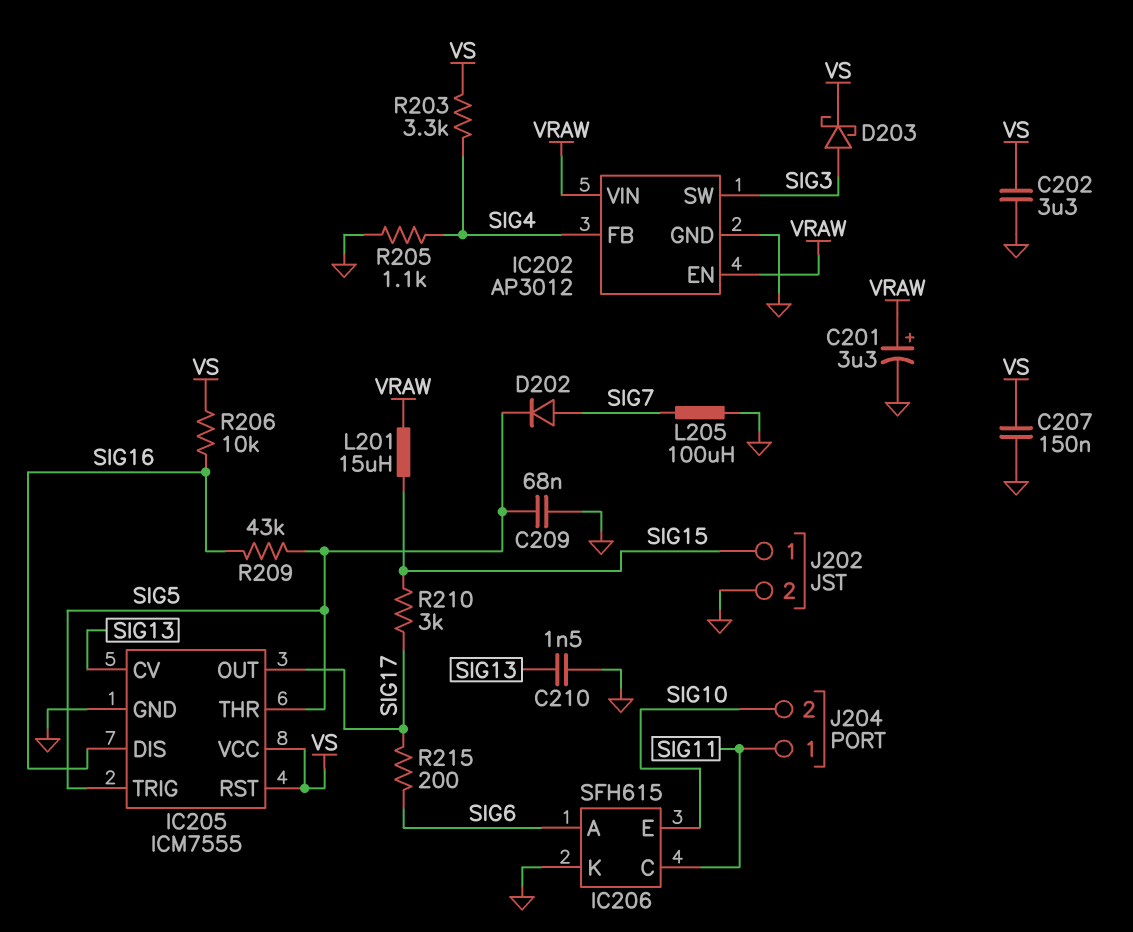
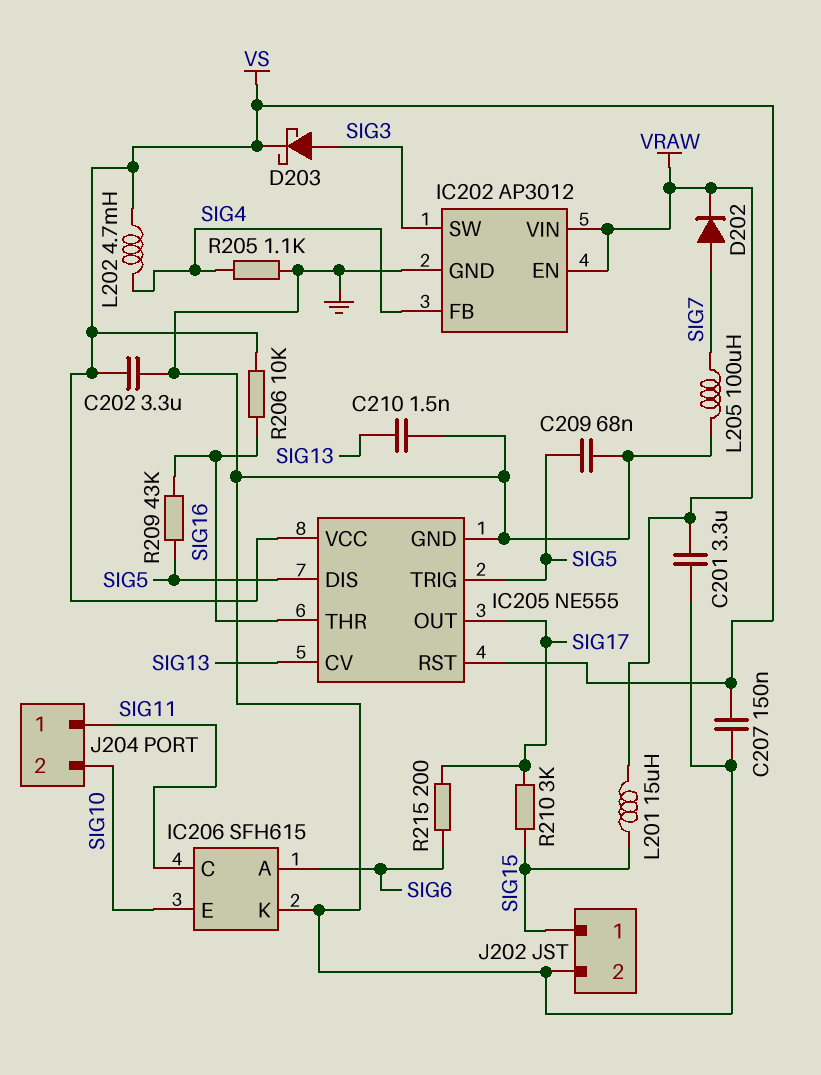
C201: 3.3uF (plus VRAW, minus GND) -> 3.3uF (GND, VRAW)
D202: diode (A SIG7, K SIG5) -> diode (A SIG7, K VRAW)
IC205: ICM7555 -> NE555
IC205 pin DIS: SIG16 -> SIG5
IC205 pin THR: SIG5 -> SIG16
L202: none -> 4.7mH (SIG4, VS)
R203: 3.3k (SIG4, VS) -> none

